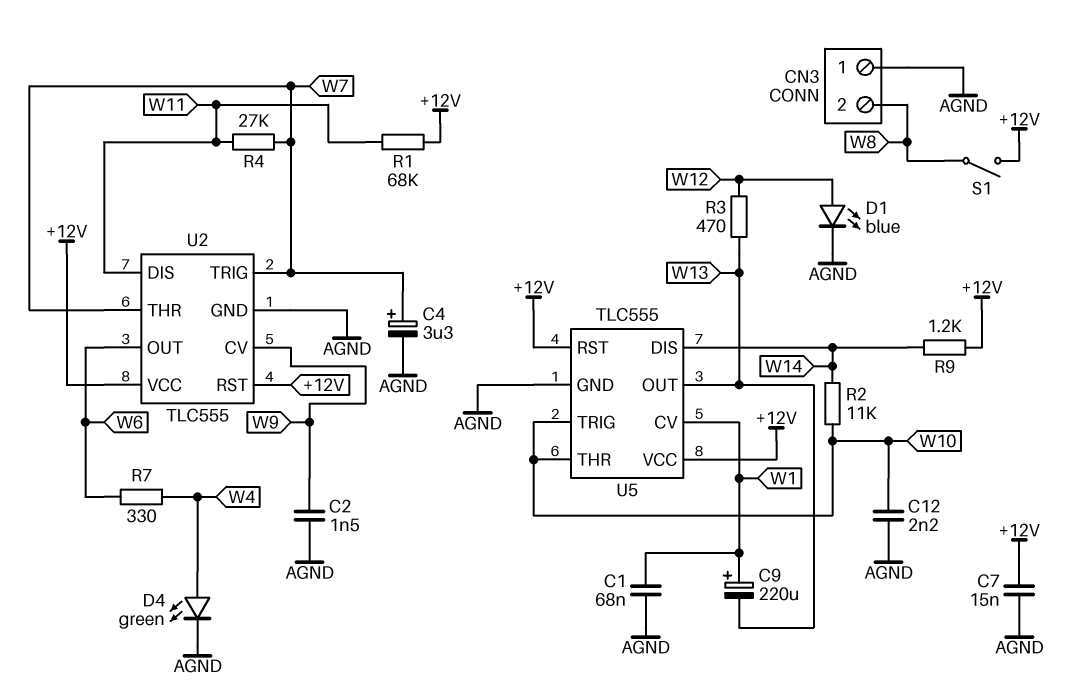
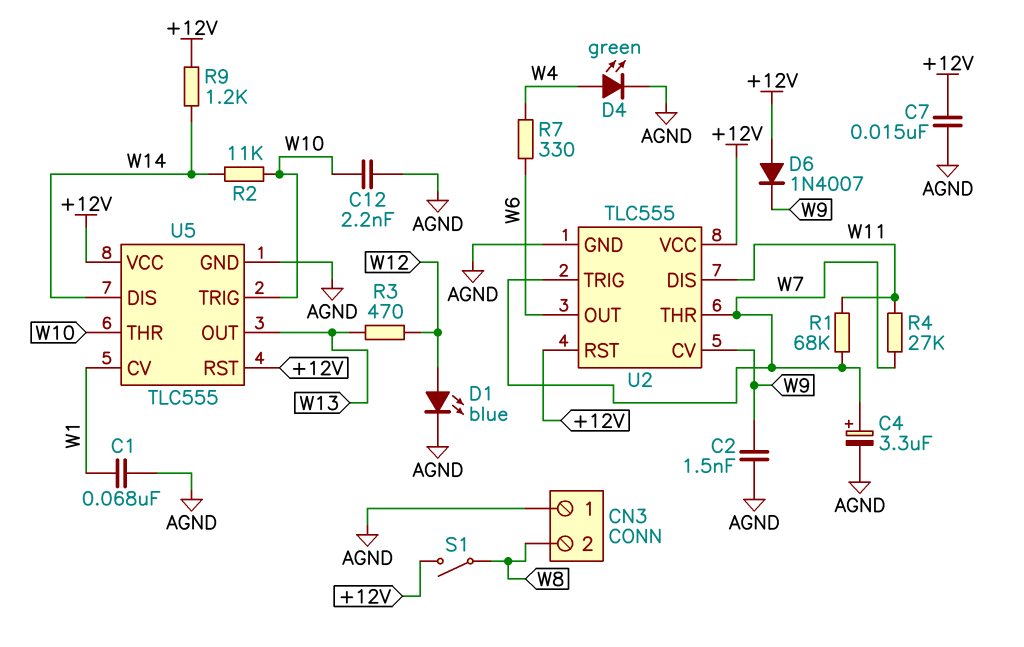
C9: 220uF (plus W1, minus W13) -> none
D6: none -> diode 1N4007 (A +12V, K W9)
R1: 68k (+12V, W11) -> 68k (W7, W11)

